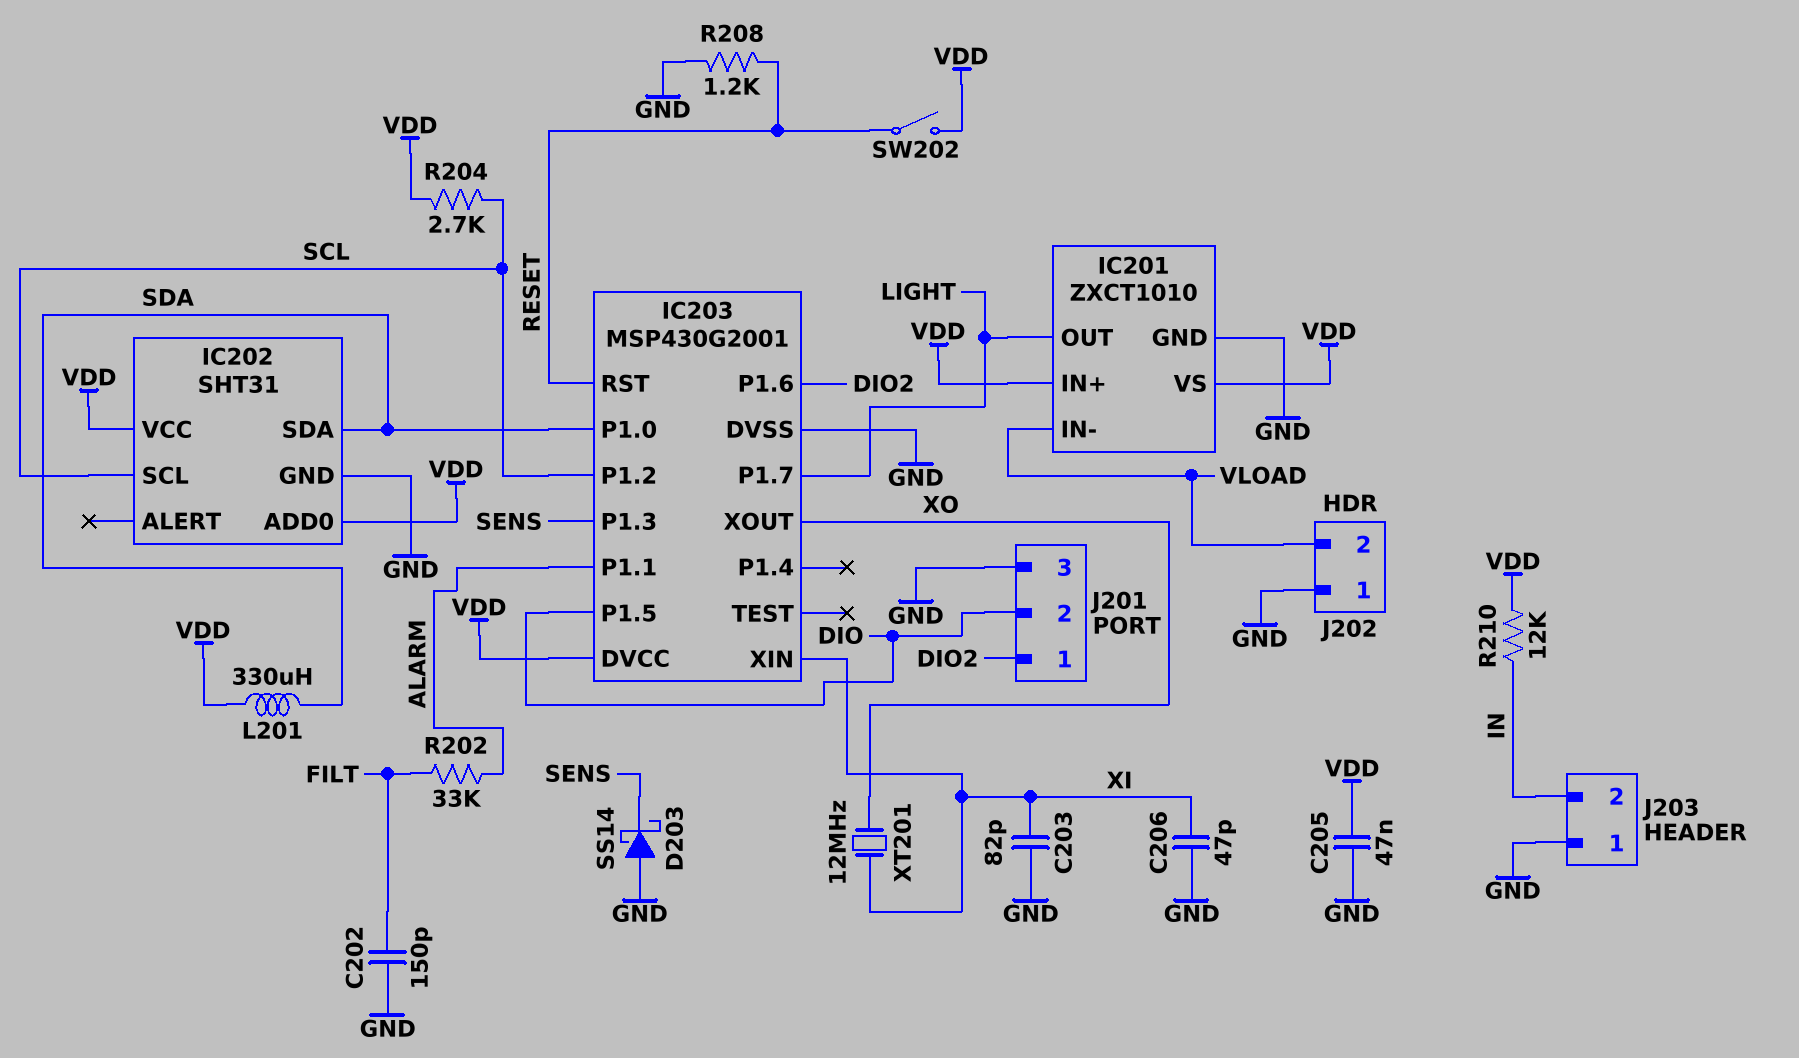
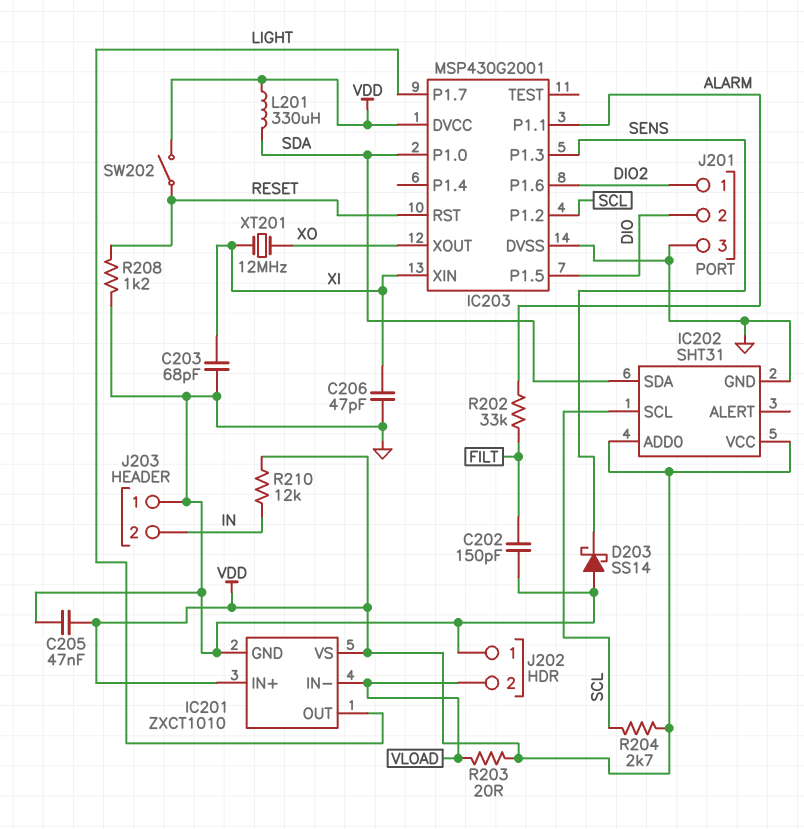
C203: 82pF (GND, XI) -> 68pF (GND, XI)
R203: none -> 20 (VDD, VLOAD)

